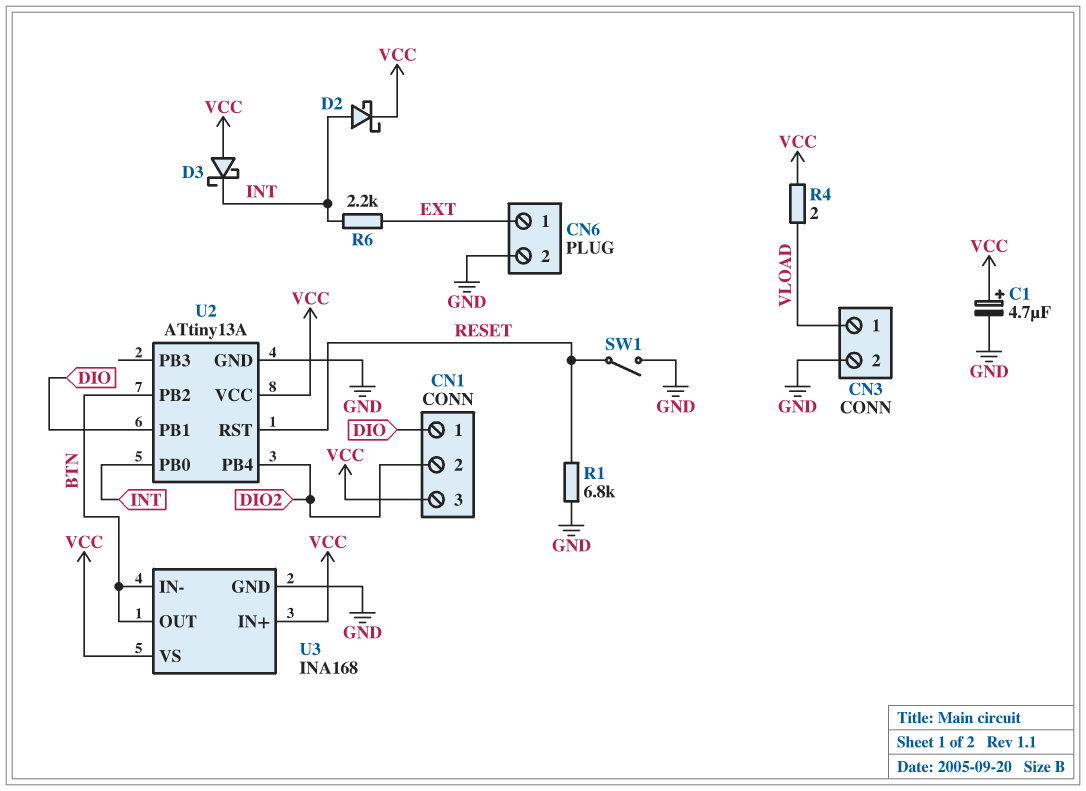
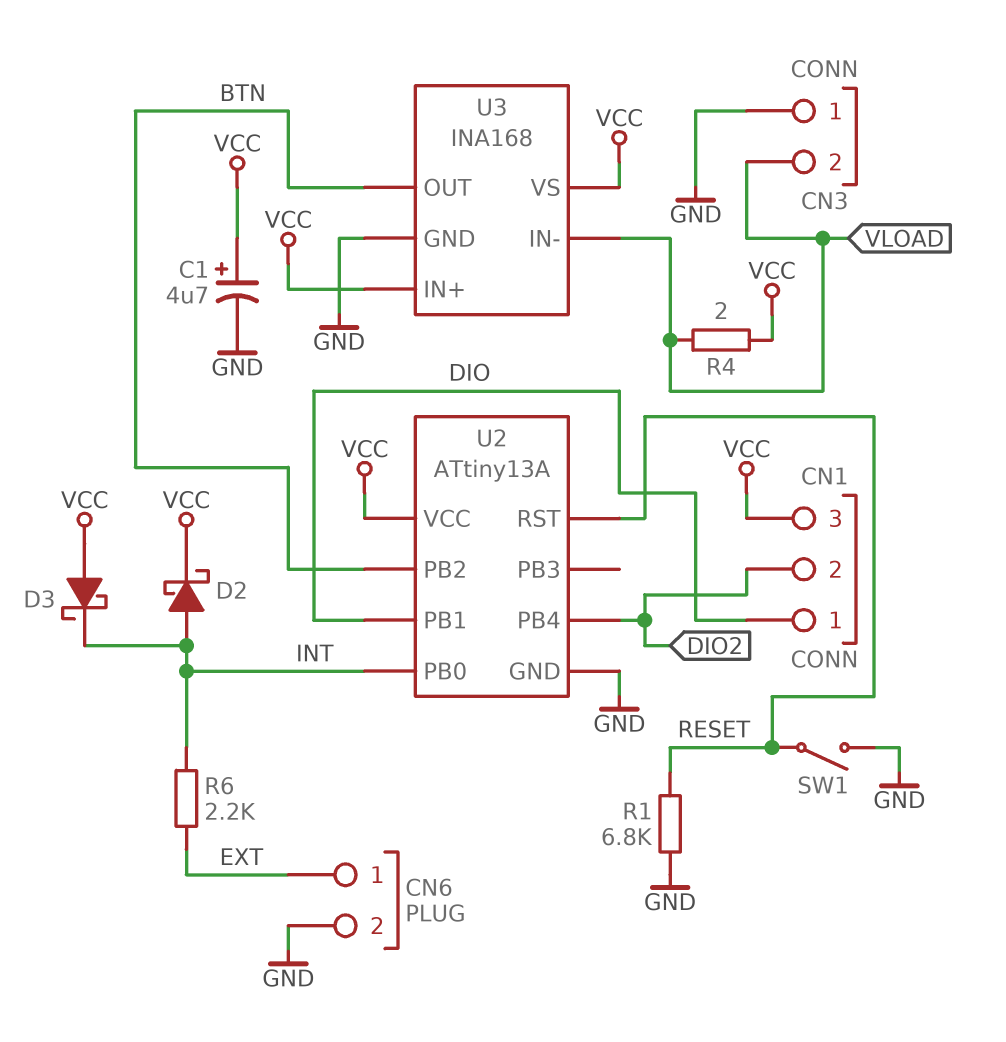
CN3 pin 1: VLOAD -> GND
CN3 pin 2: GND -> VLOAD
U3 pin IN-: BTN -> VLOAD

